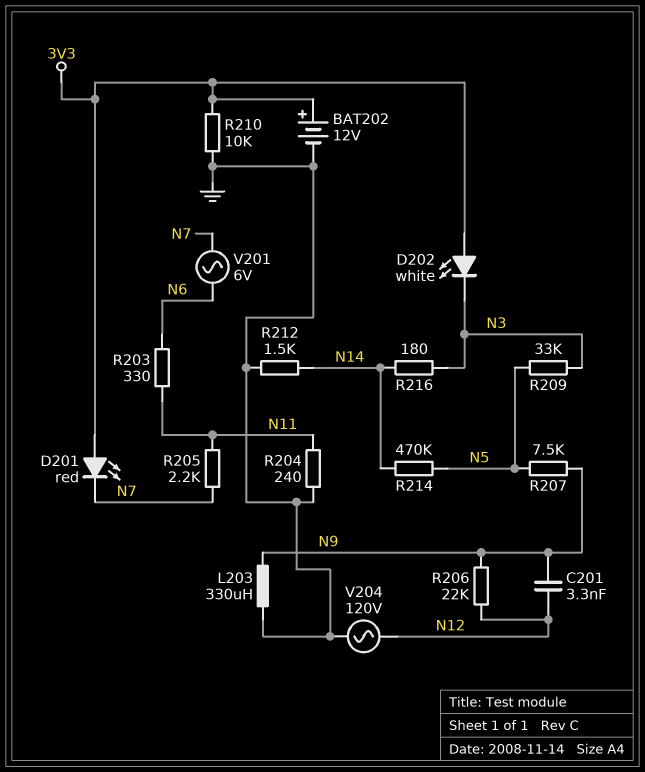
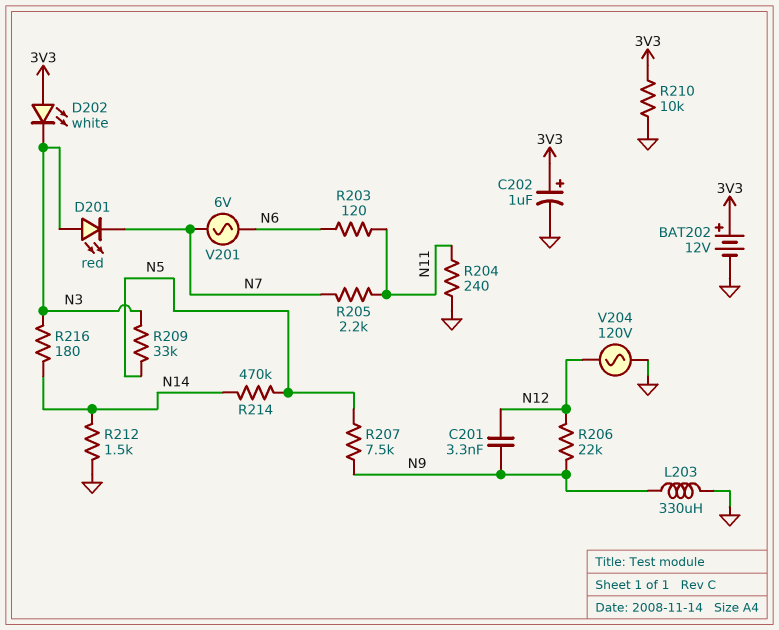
C202: none -> 1uF (plus 3V3, minus GND)
D201: LED red (A 3V3, K N7) -> LED red (A N3, K N7)
R203: 330 (N6, N11) -> 120 (N6, N11)

